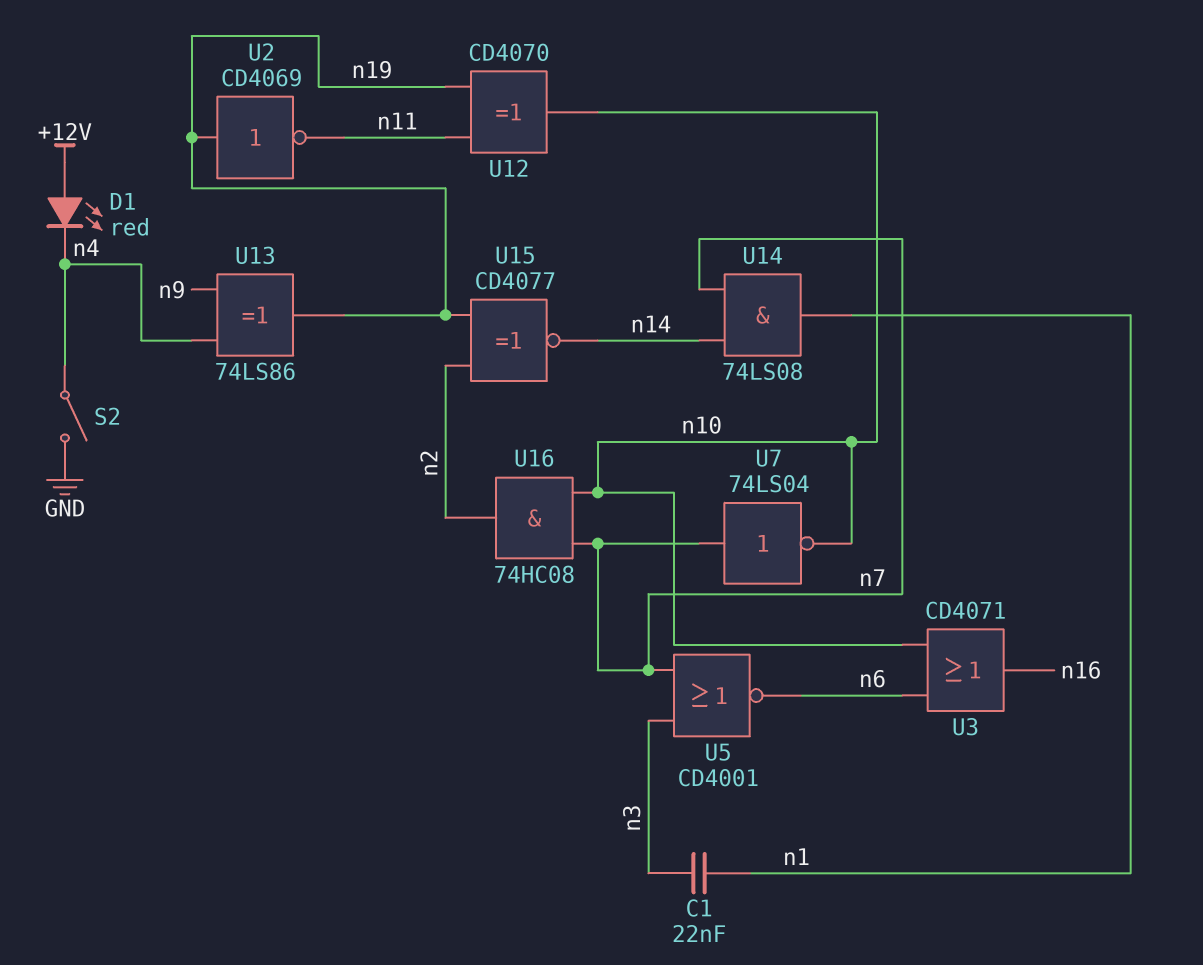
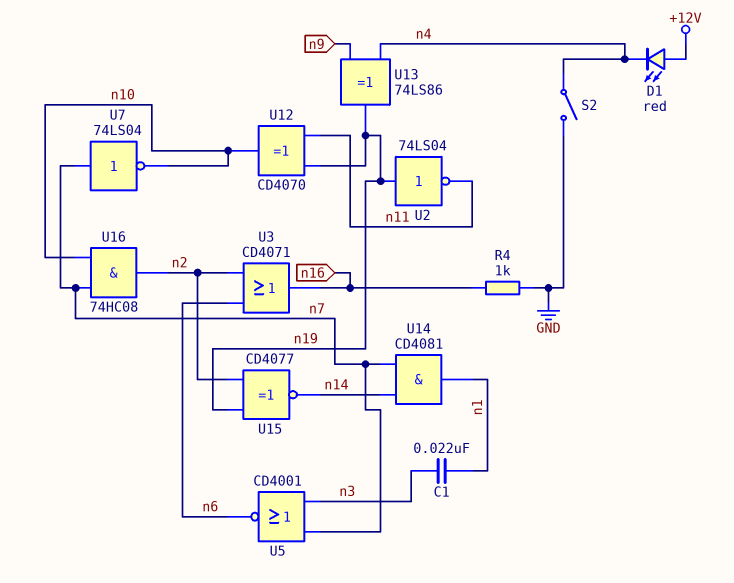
R4: none -> 1k (GND, n16)
U2: NOT CD4069 (in n19, out n11) -> NOT 74LS04 (in n19, out n11)
U3: OR CD4071 (in n6, in n10, out n16) -> OR CD4071 (in n2, in n6, out n16)
U14: AND 74LS08 (in n7, in n14, out n1) -> AND CD4081 (in n7, in n14, out n1)

